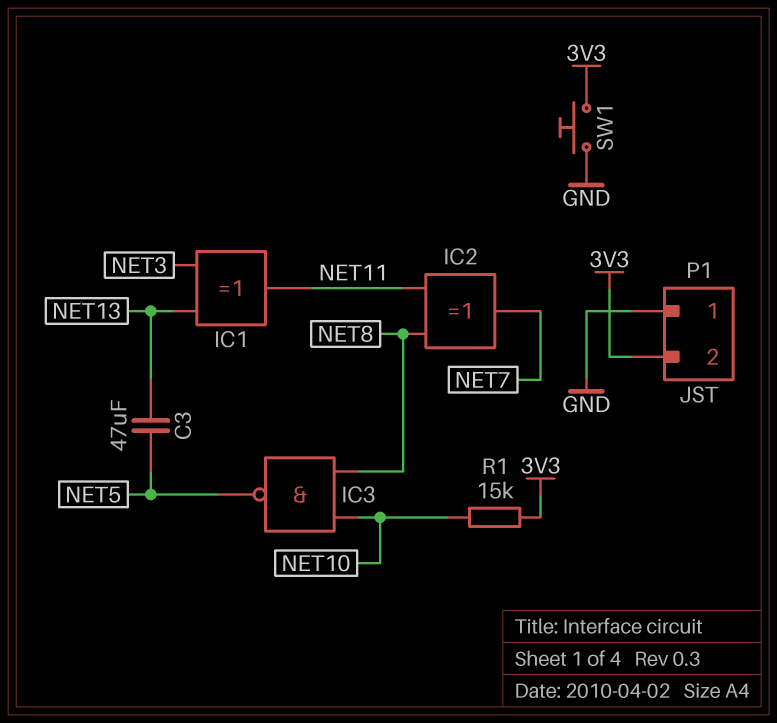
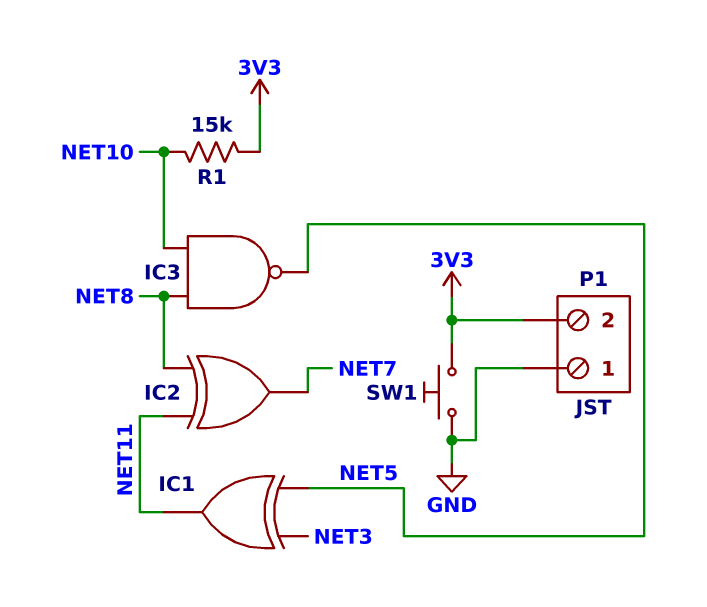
C3: 47uF (NET5, NET13) -> none
IC1: XOR (in NET3, in NET13, out NET11) -> XOR (in NET3, in NET5, out NET11)

